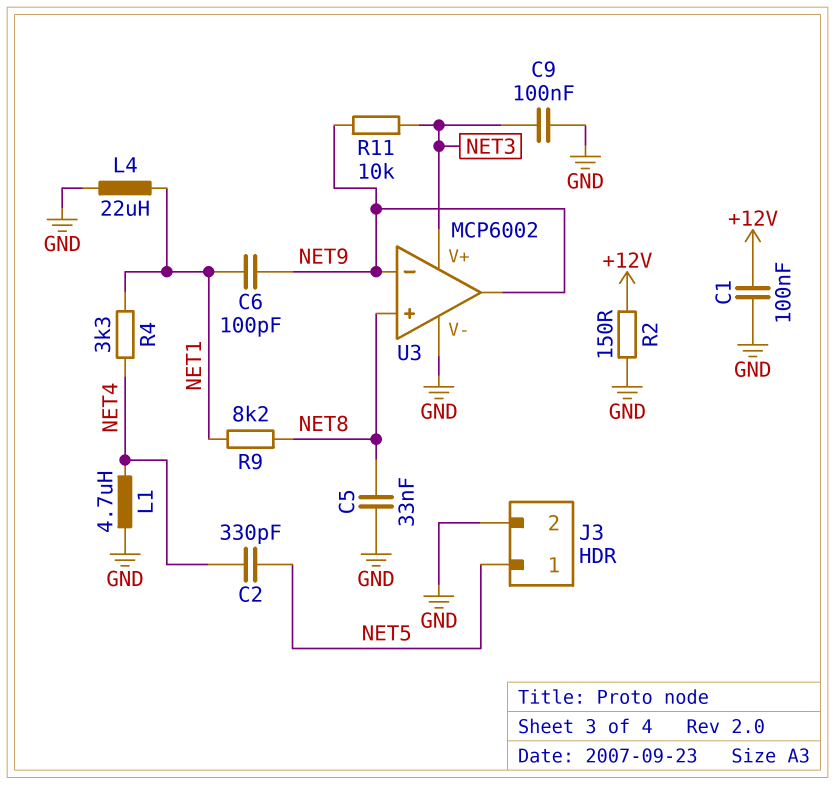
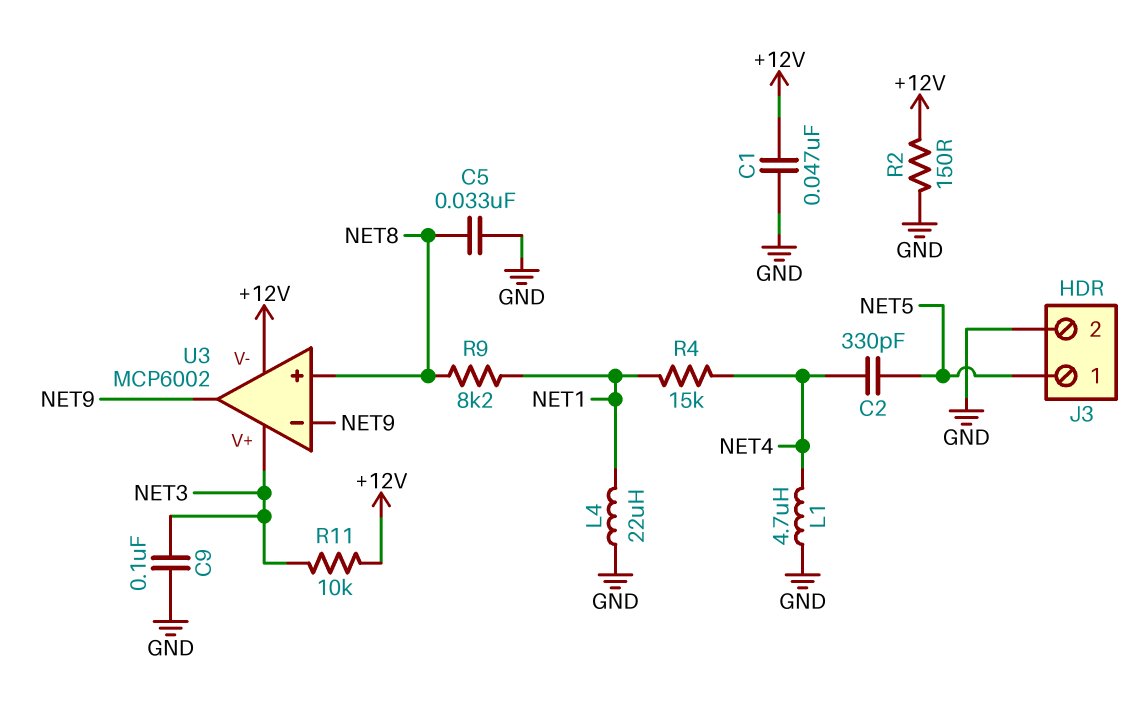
C1: 100nF (+12V, GND) -> 47nF (+12V, GND)
C6: 100pF (NET1, NET9) -> none
R4: 3.3k (NET1, NET4) -> 15k (NET1, NET4)
R11: 10k (NET3, NET9) -> 10k (+12V, NET3)
U3 pin V-: GND -> +12V

